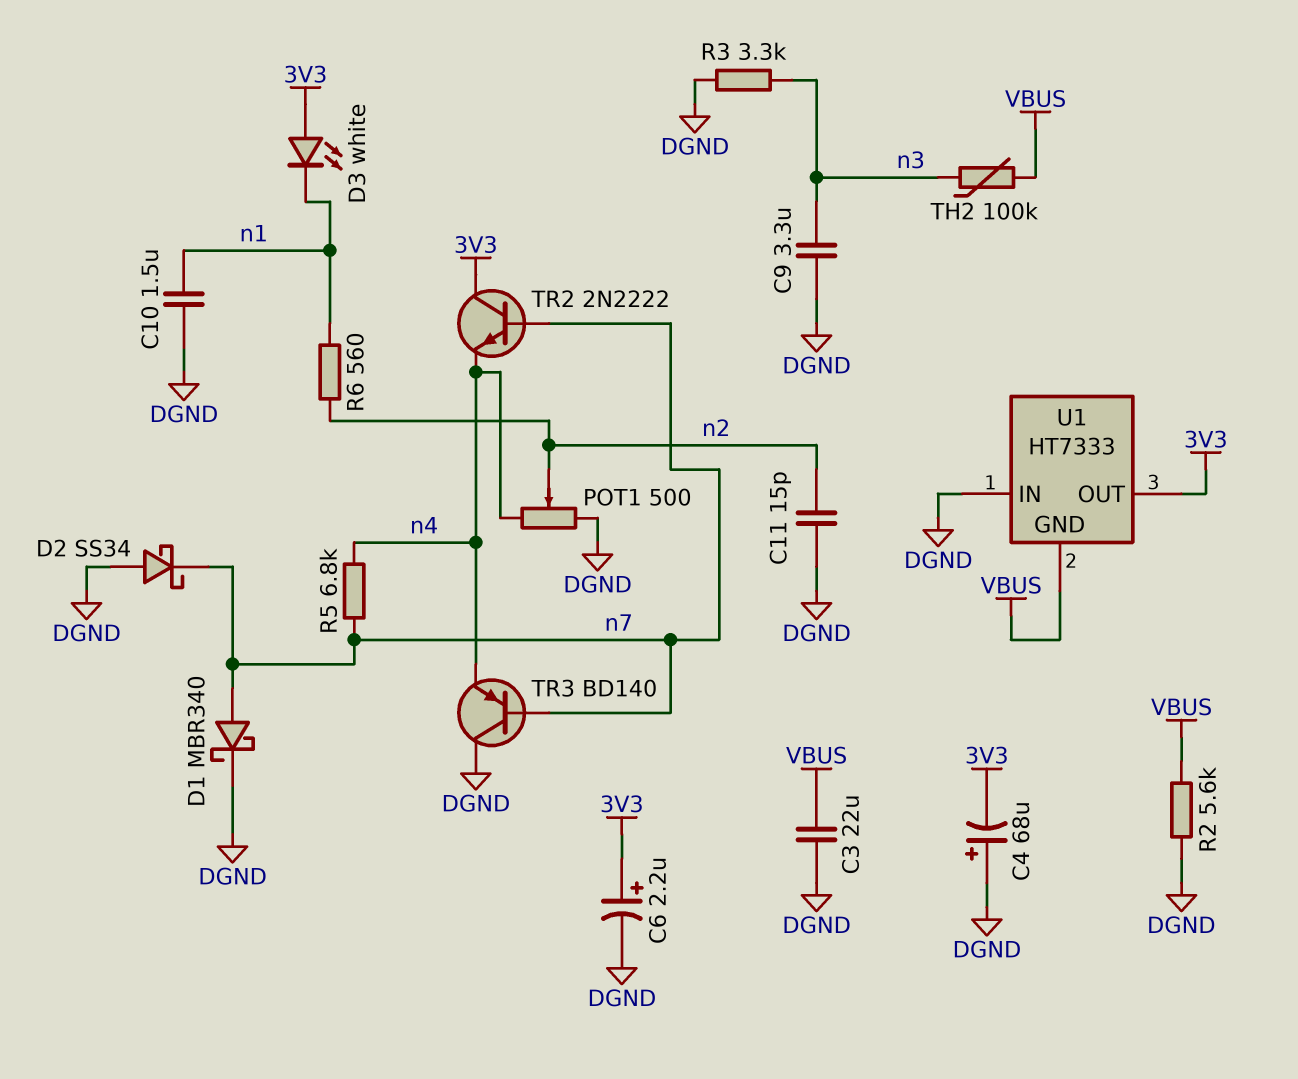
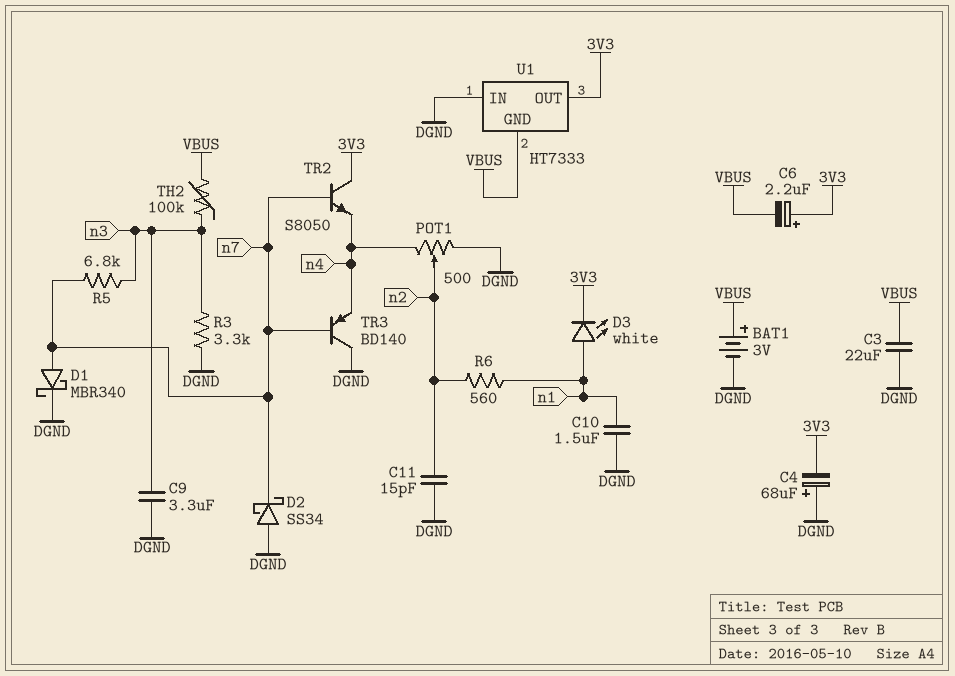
BAT1: none -> 3V (plus VBUS, minus DGND)
C6: 2.2uF (plus 3V3, minus DGND) -> 2.2uF (plus 3V3, minus VBUS)
D3: LED white (A 3V3, K n1) -> LED white (A n1, K 3V3)
R2: 5.6k (DGND, VBUS) -> none
R5: 6.8k (n4, n7) -> 6.8k (n3, n7)
TR2: NPN 2N2222 (B n7, C 3V3, E n4) -> NPN S8050 (B n7, C 3V3, E n4)

